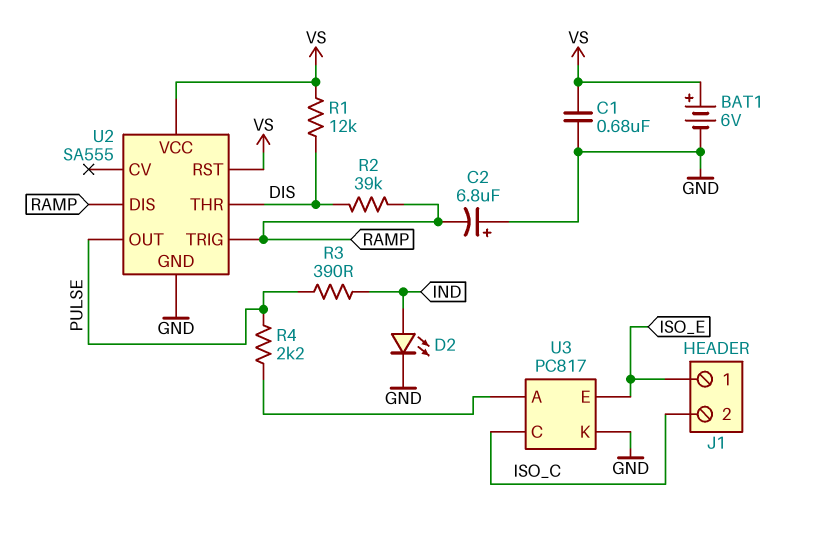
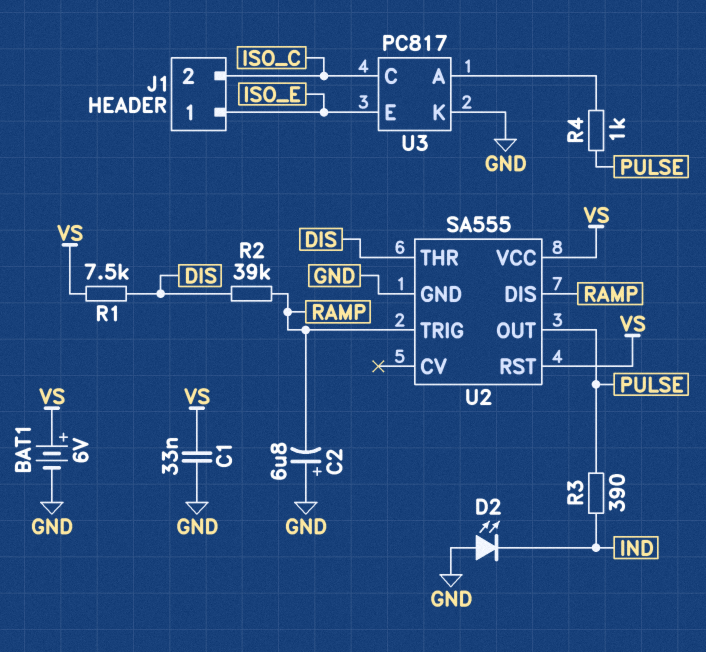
C1: 680nF (GND, VS) -> 33nF (GND, VS)
D2: LED (A IND, K GND) -> LED (A GND, K IND)
R1: 12k (DIS, VS) -> 7.5k (DIS, VS)
R4: 2.2k (PULSE, U3/A) -> 1k (PULSE, U3/A)

